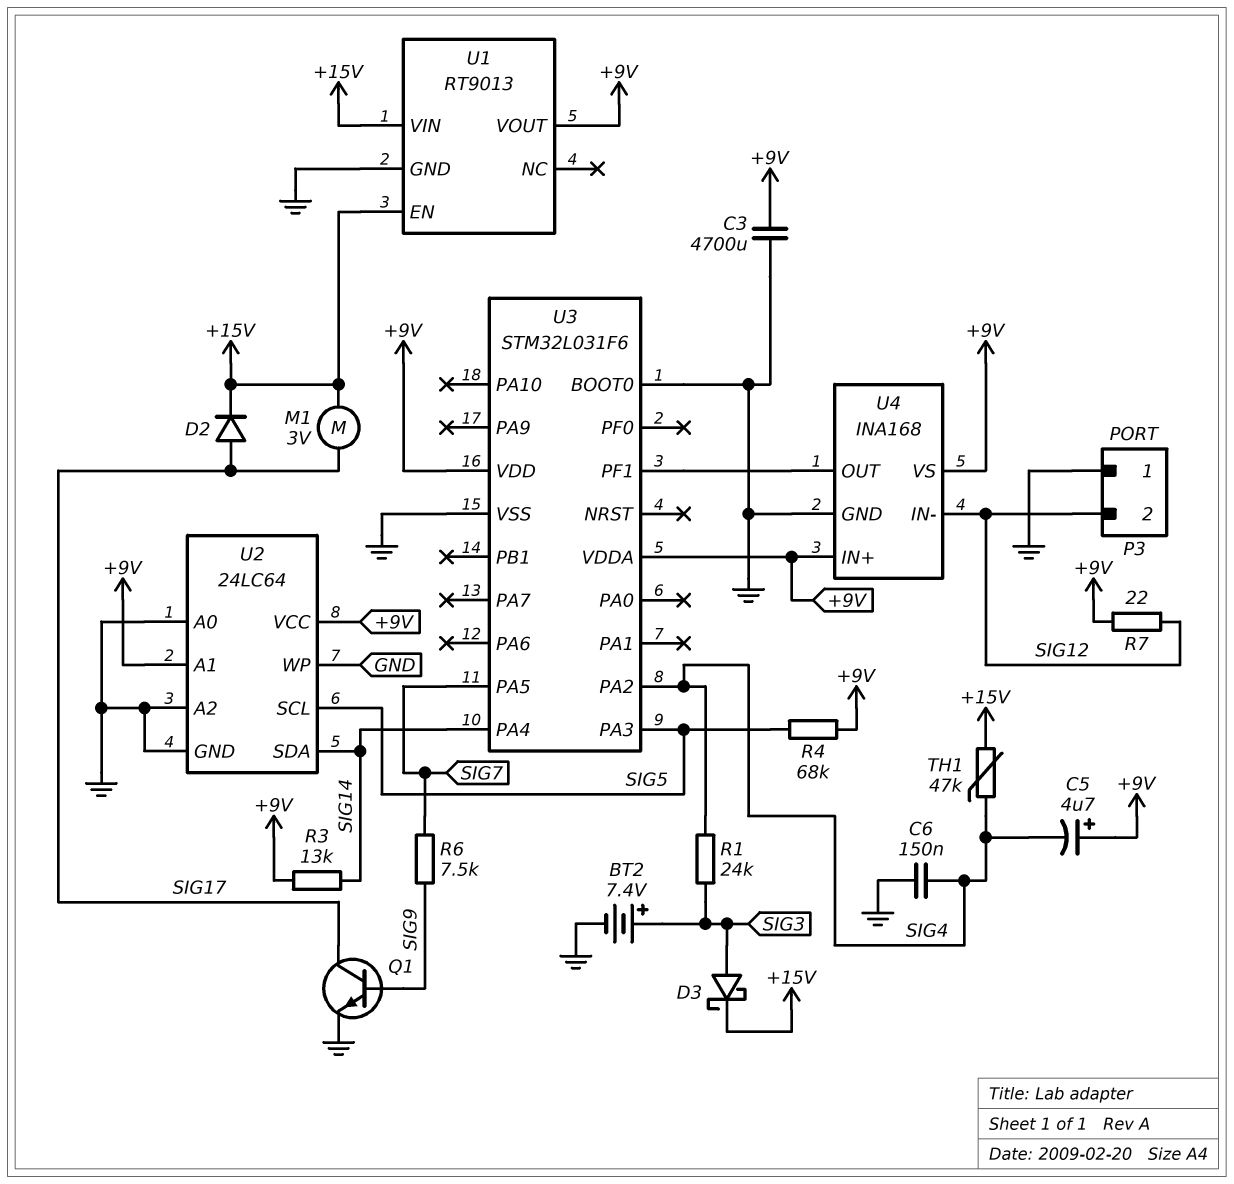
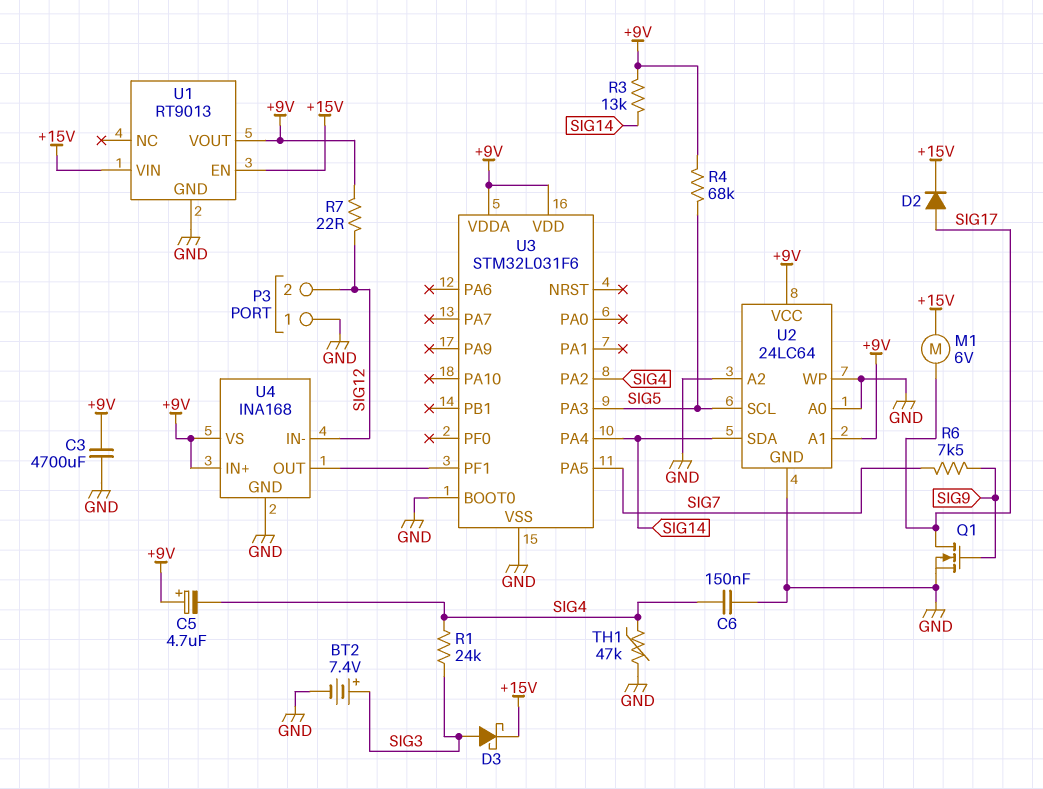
M1: motor 3V (+15V, SIG17) -> motor 6V (+15V, SIG17)
Q1: NPN (B SIG9, C SIG17, E GND) -> NMOS (G SIG9, D SIG17, S GND)
TH1: 47k (+15V, SIG4) -> 47k (GND, SIG4)

